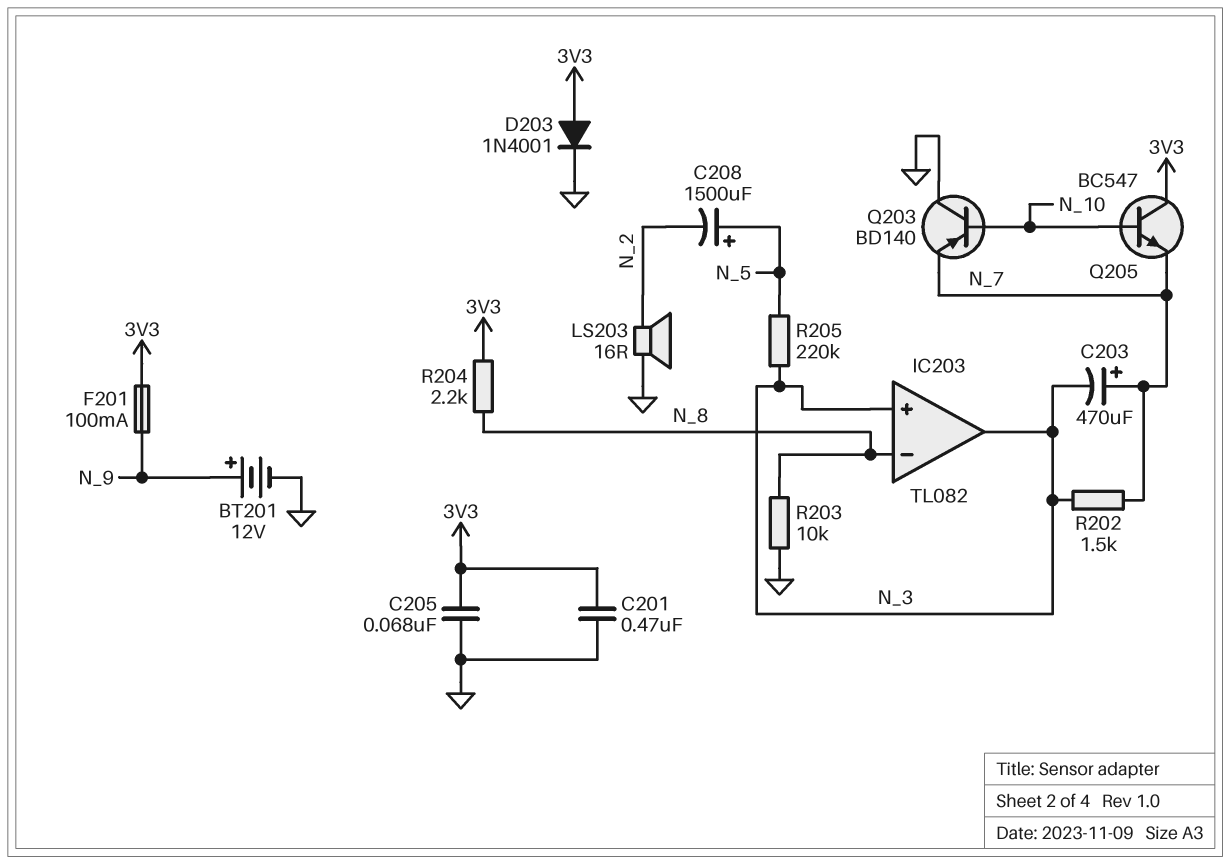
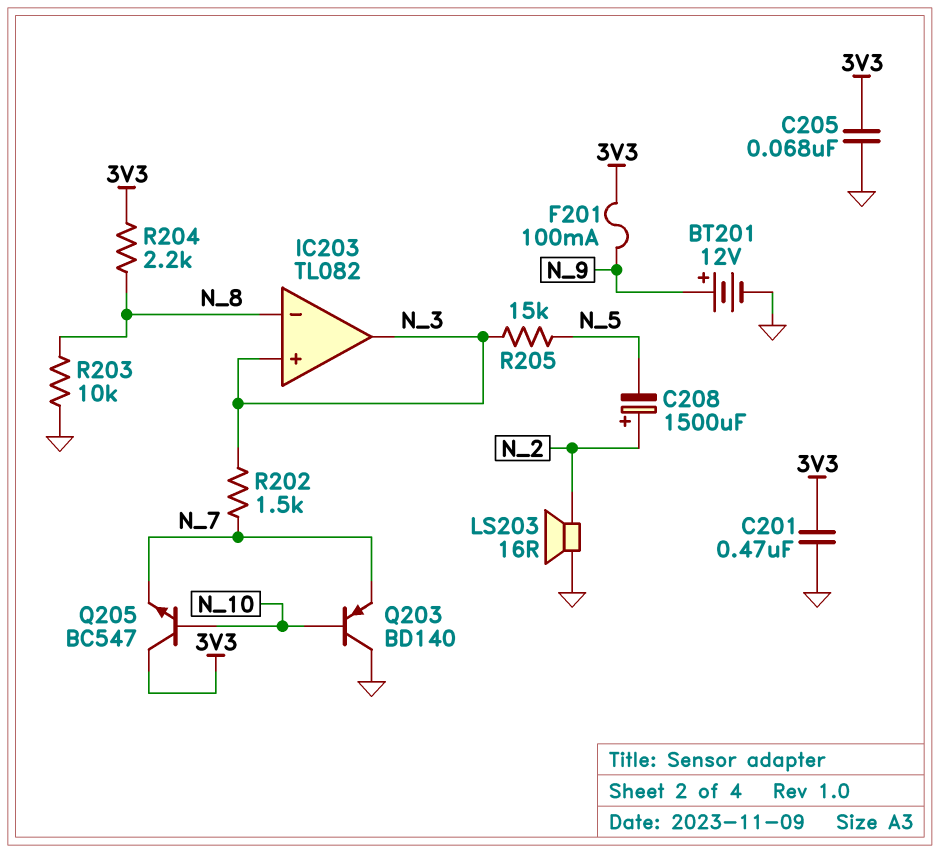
C203: 470uF (plus N_7, minus N_3) -> none
C208: 1500uF (plus N_5, minus N_2) -> 1500uF (plus N_2, minus N_5)
D203: diode 1N4001 (A 3V3, K GND) -> none
R205: 220k (N_3, N_5) -> 15k (N_3, N_5)

